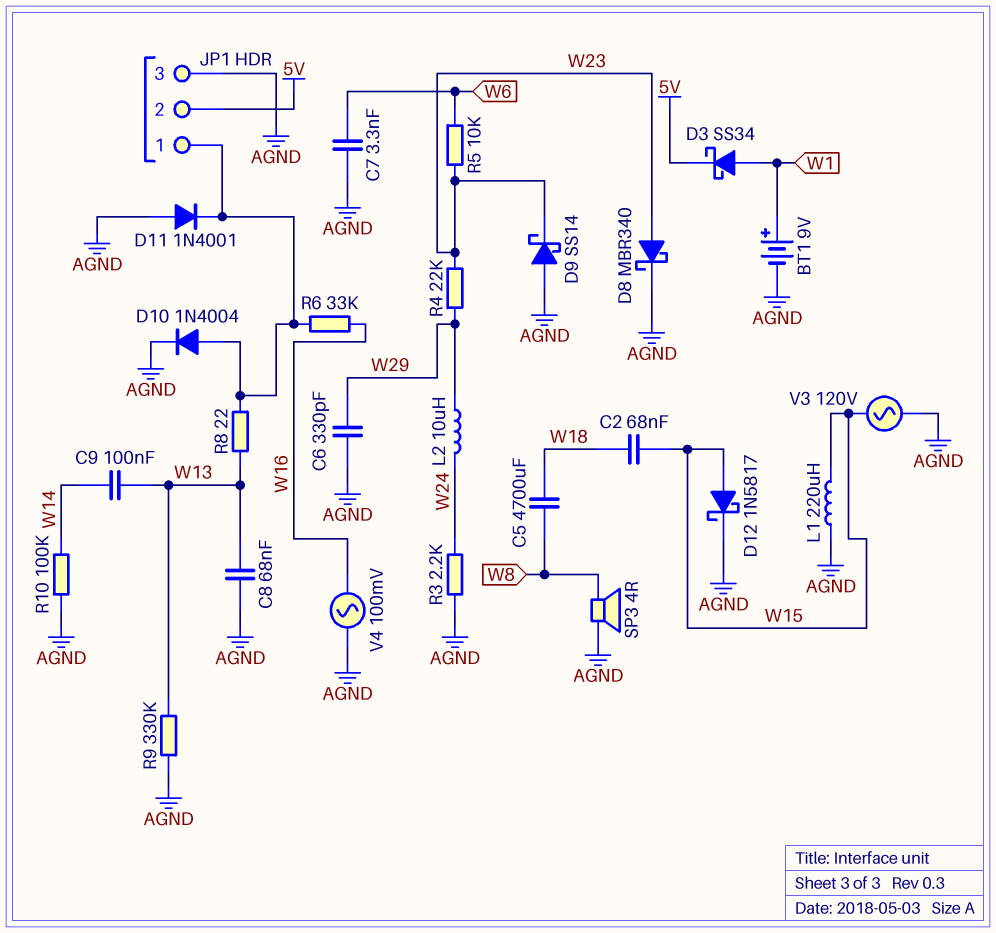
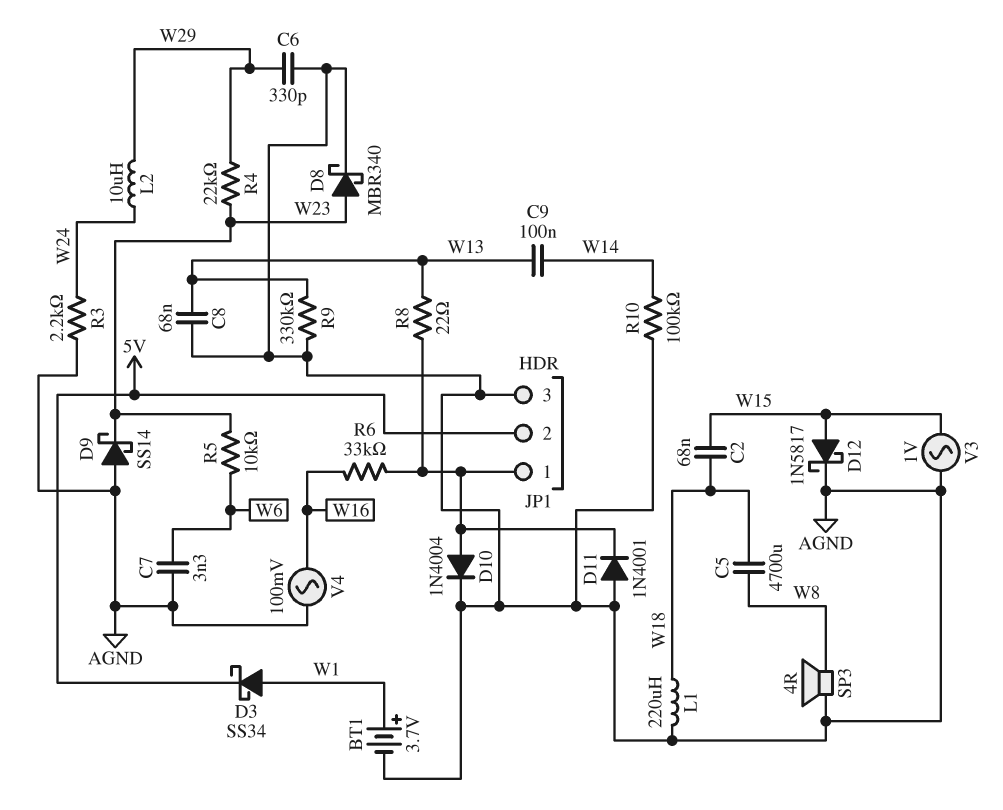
BT1: 9V (plus W1, minus AGND) -> 3.7V (plus W1, minus AGND)
L1: 220uH (AGND, W15) -> 220uH (AGND, W18)
V3: AC 120V (AGND, W15) -> AC 1V (AGND, W15)

